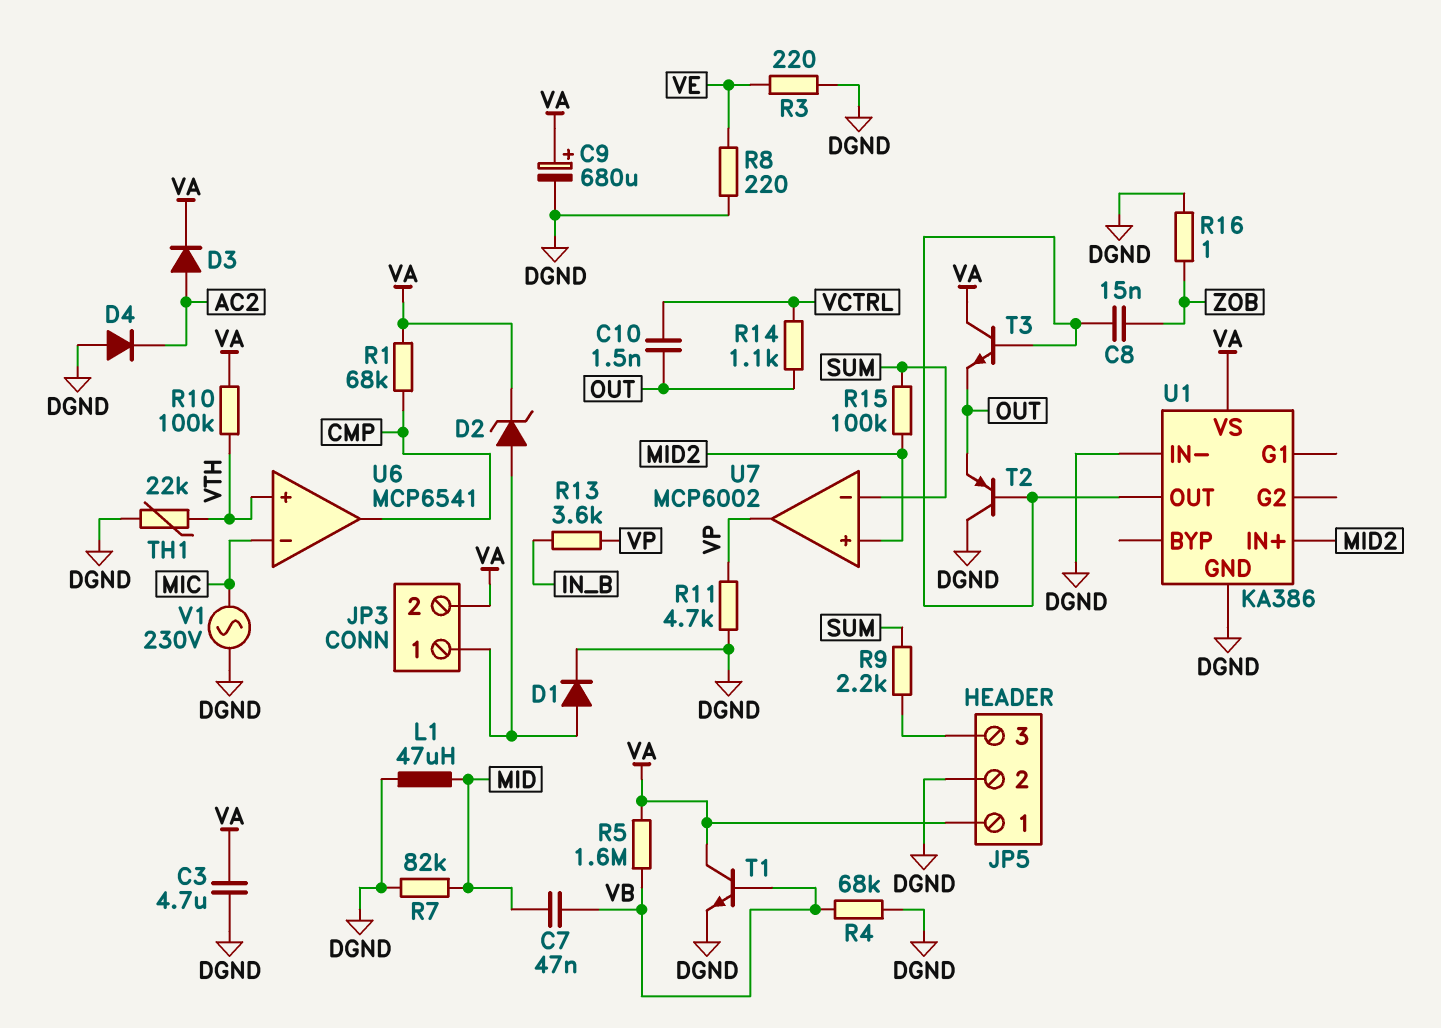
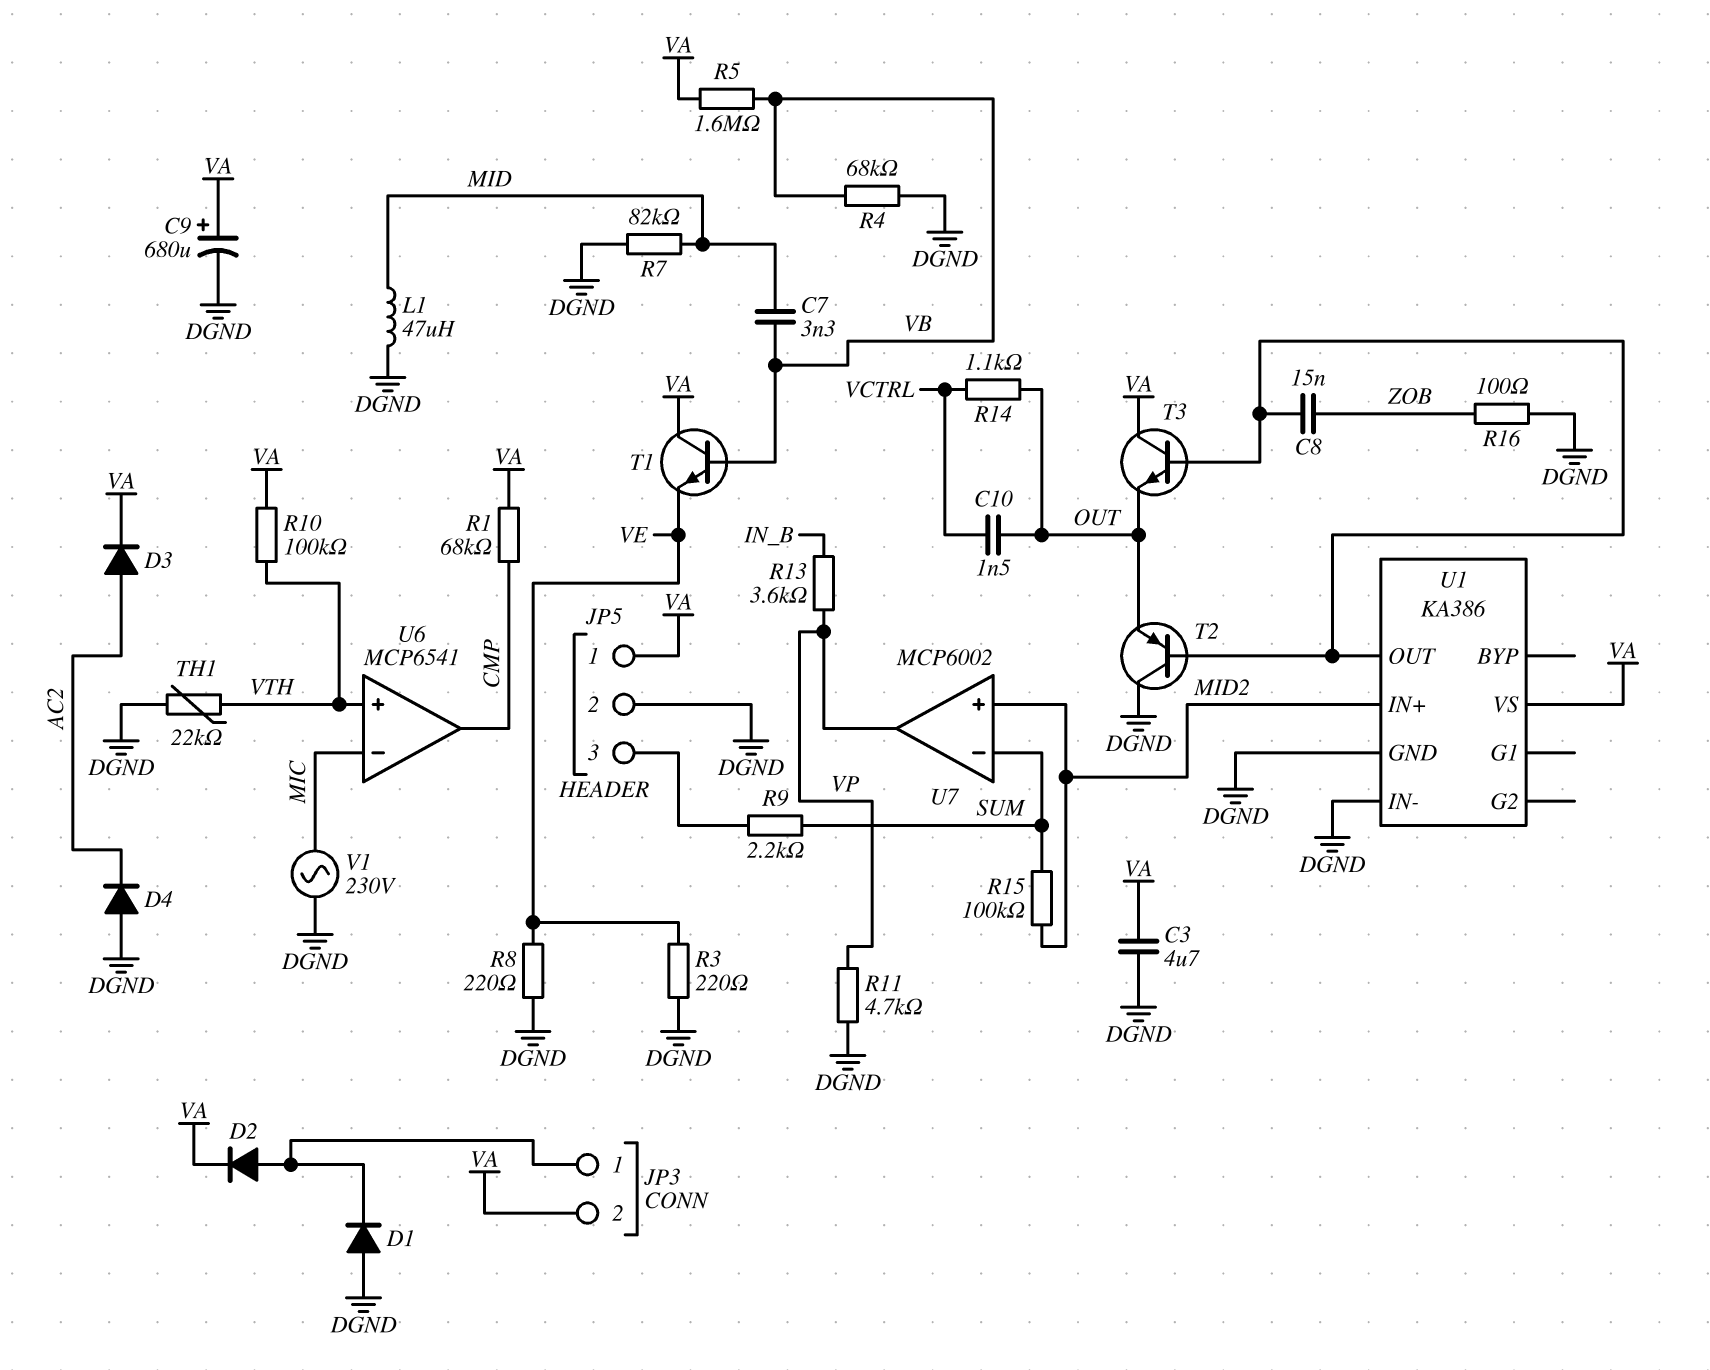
C7: 47nF (MID, VB) -> 3.3nF (MID, VB)
D1: diode (A JP3/1, K DGND) -> diode (A DGND, K JP3/1)
D2: zener (A JP3/1, K VA) -> diode (A JP3/1, K VA)
R16: 1 (DGND, ZOB) -> 100 (DGND, ZOB)
T1: NPN (B VB, C VA, E DGND) -> NPN (B VB, C VA, E VE)

